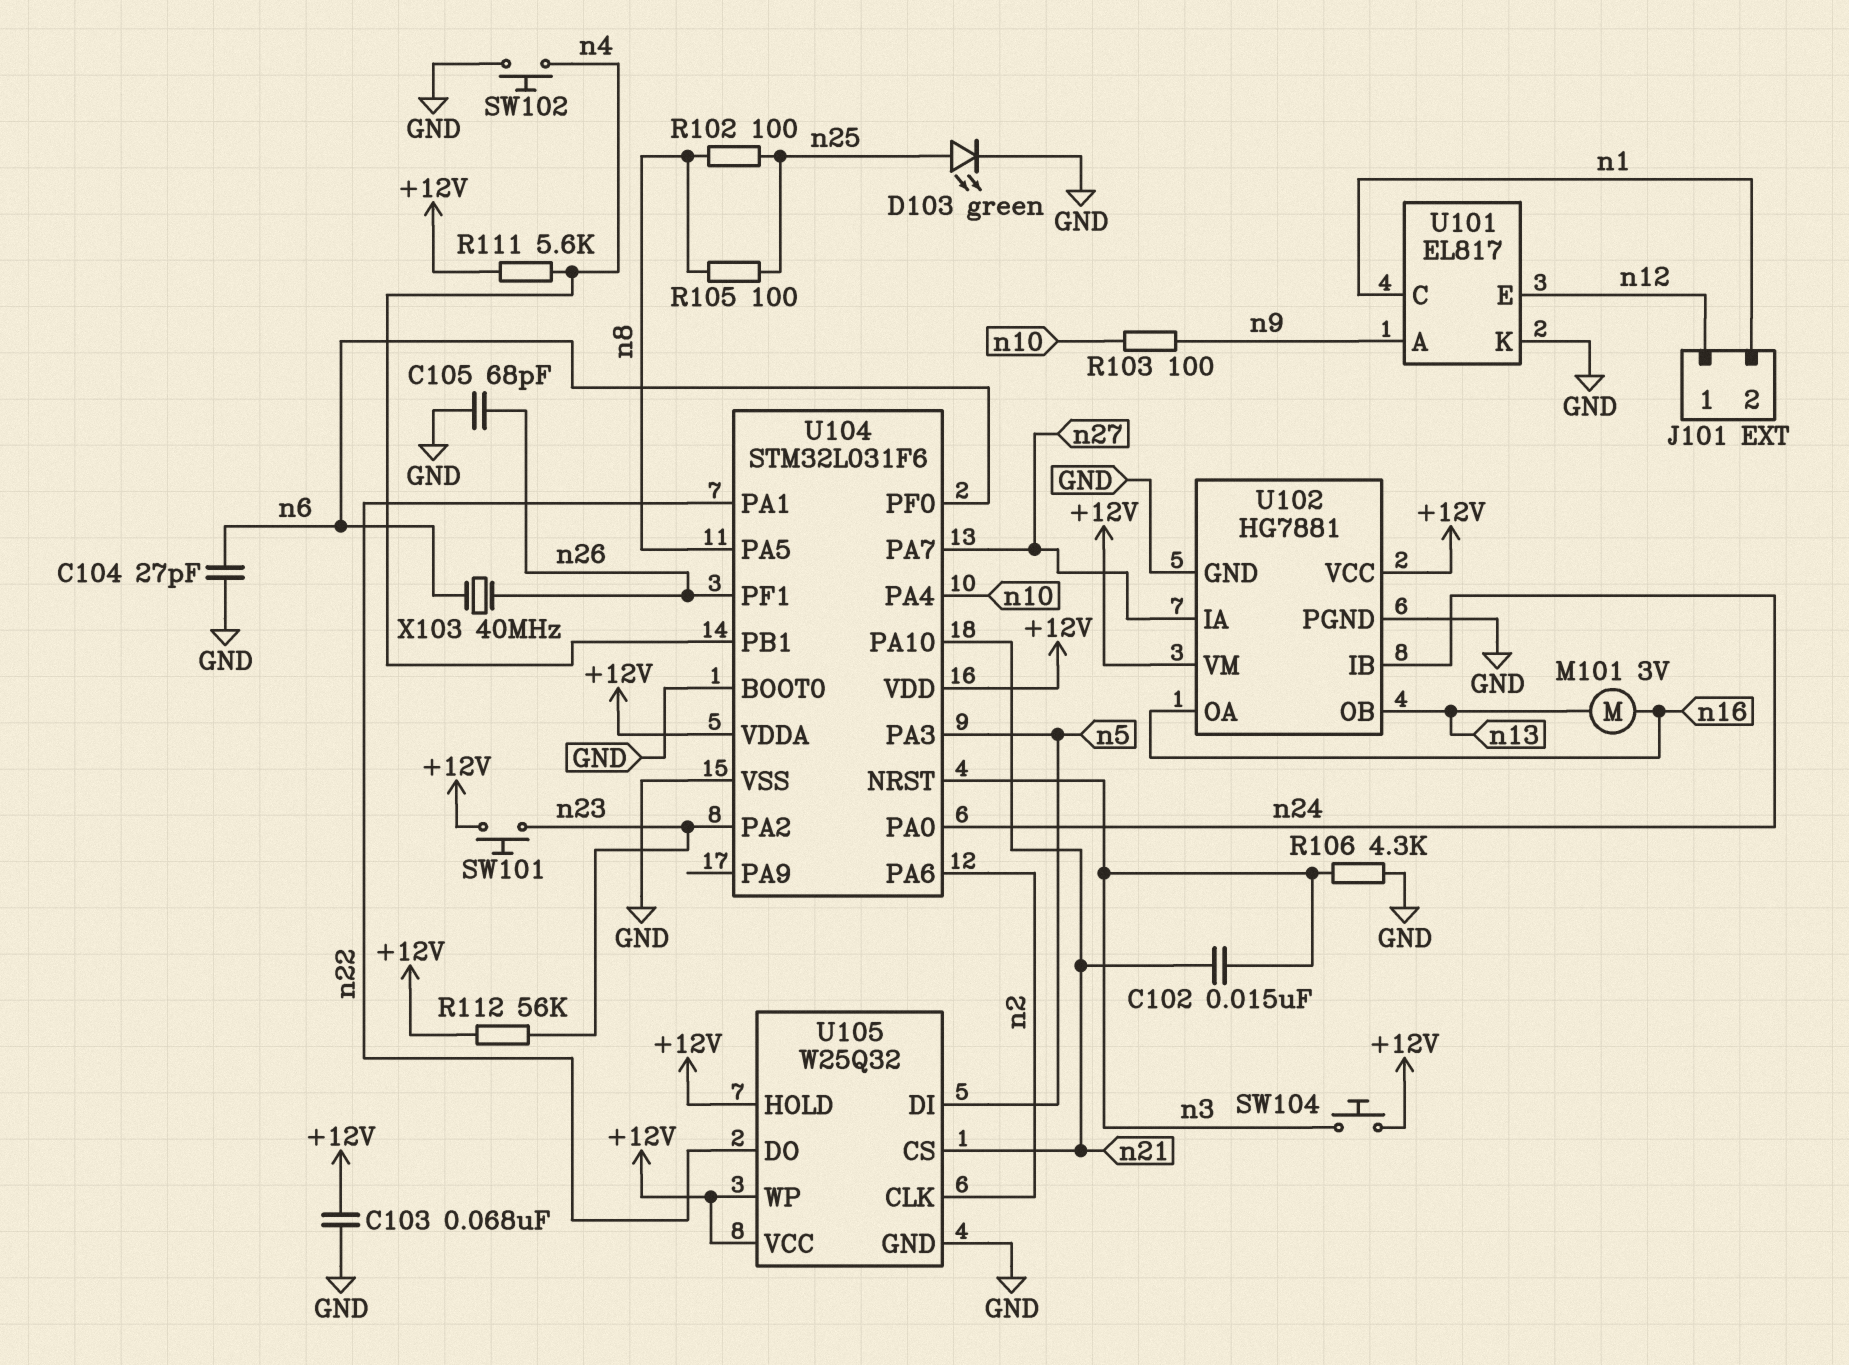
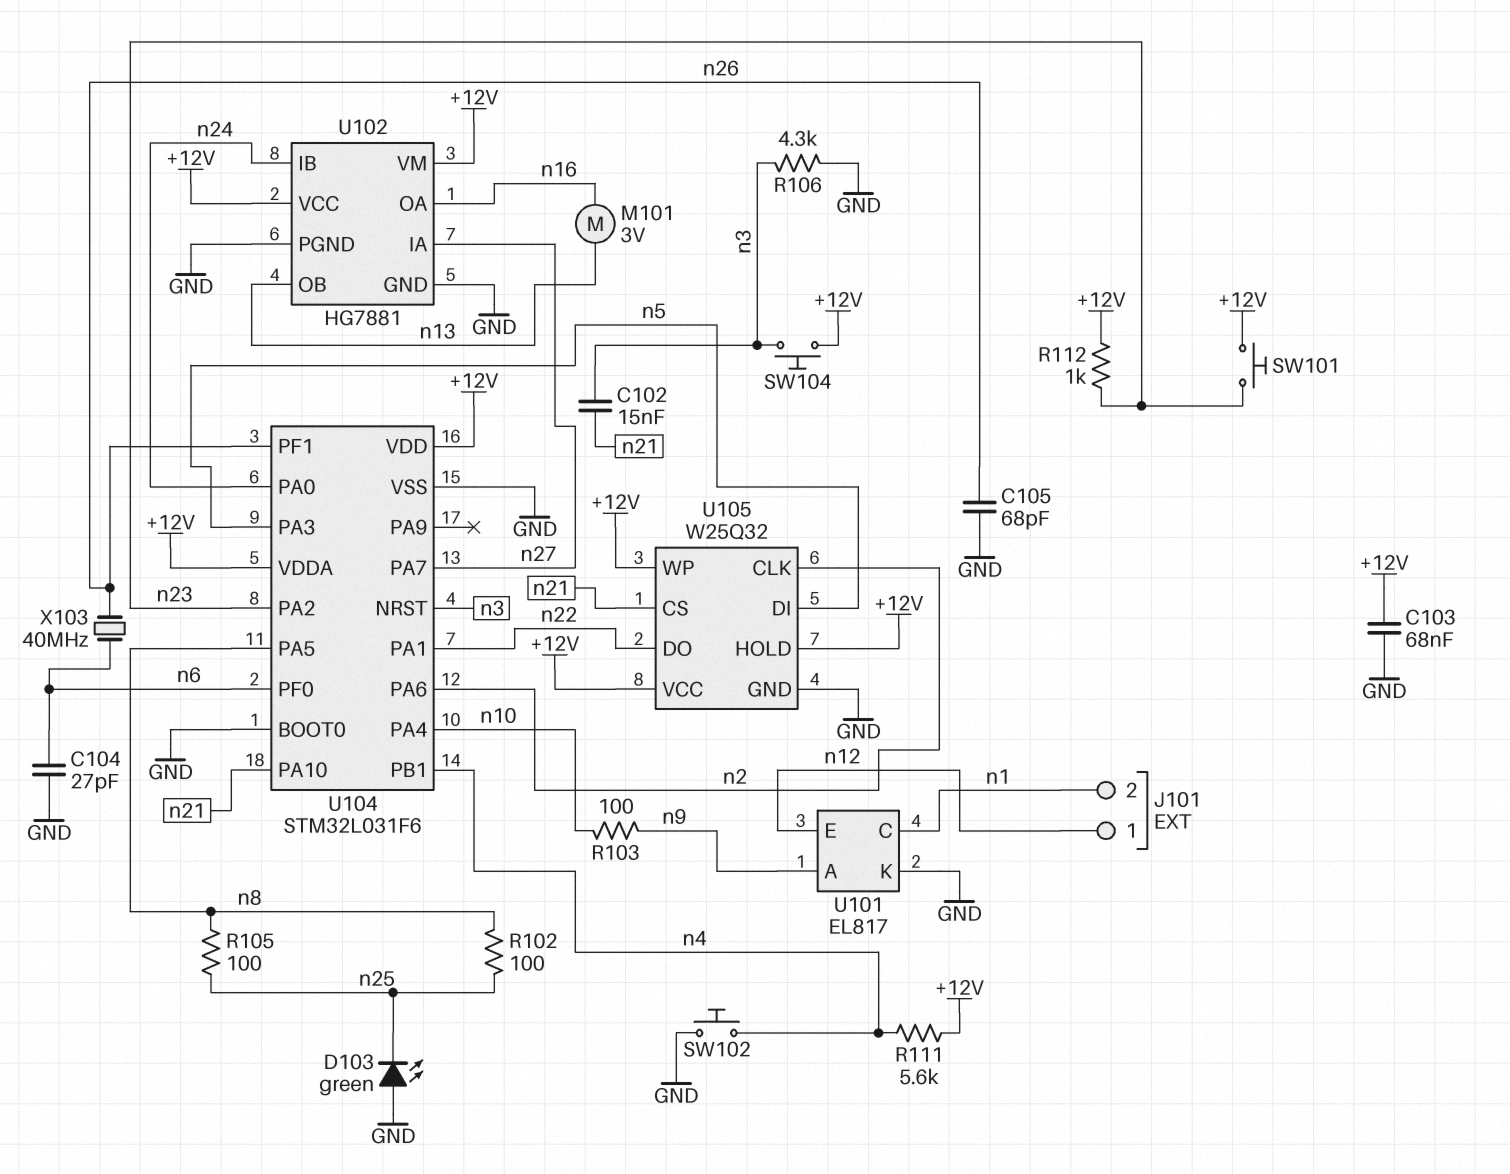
D103: LED green (A n25, K GND) -> LED green (A GND, K n25)
R112: 56k (+12V, n23) -> 1k (+12V, n23)

